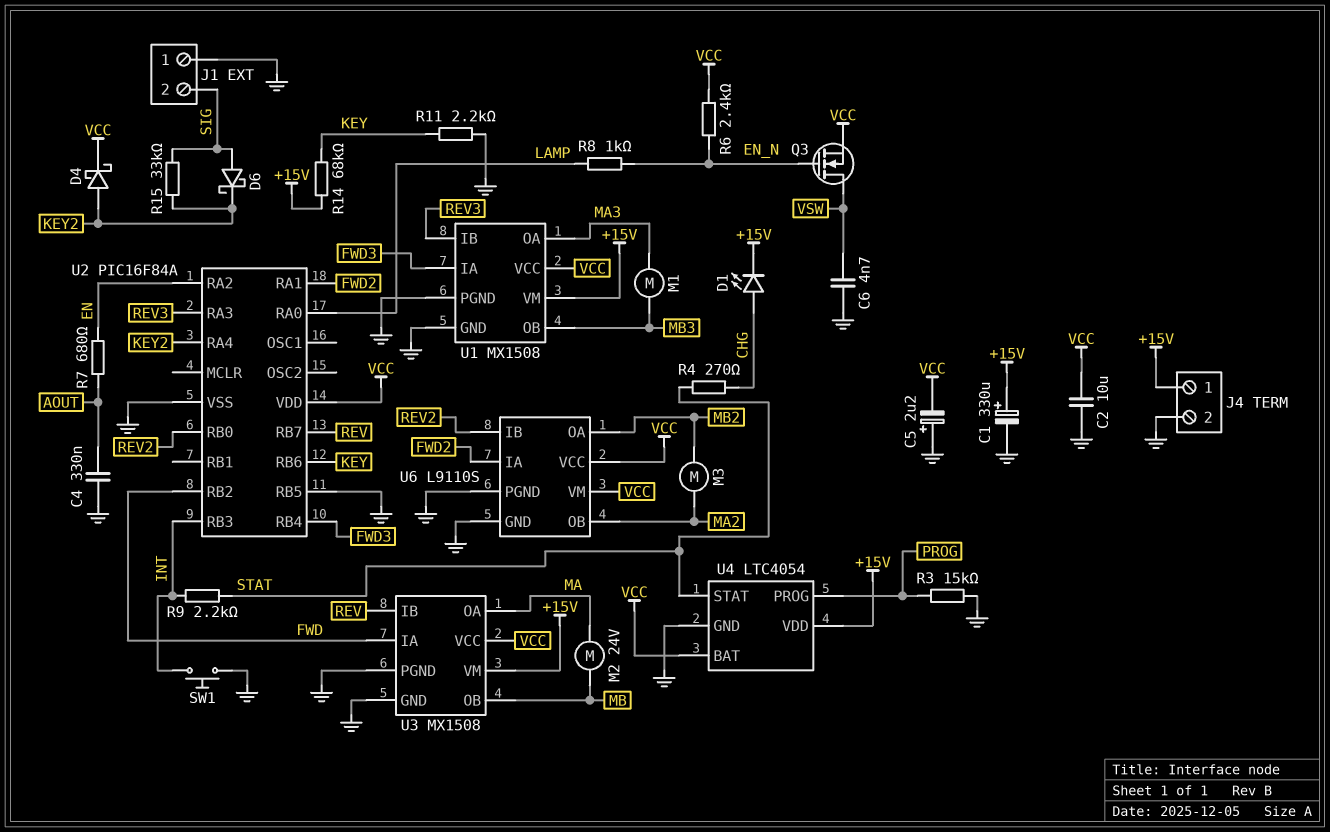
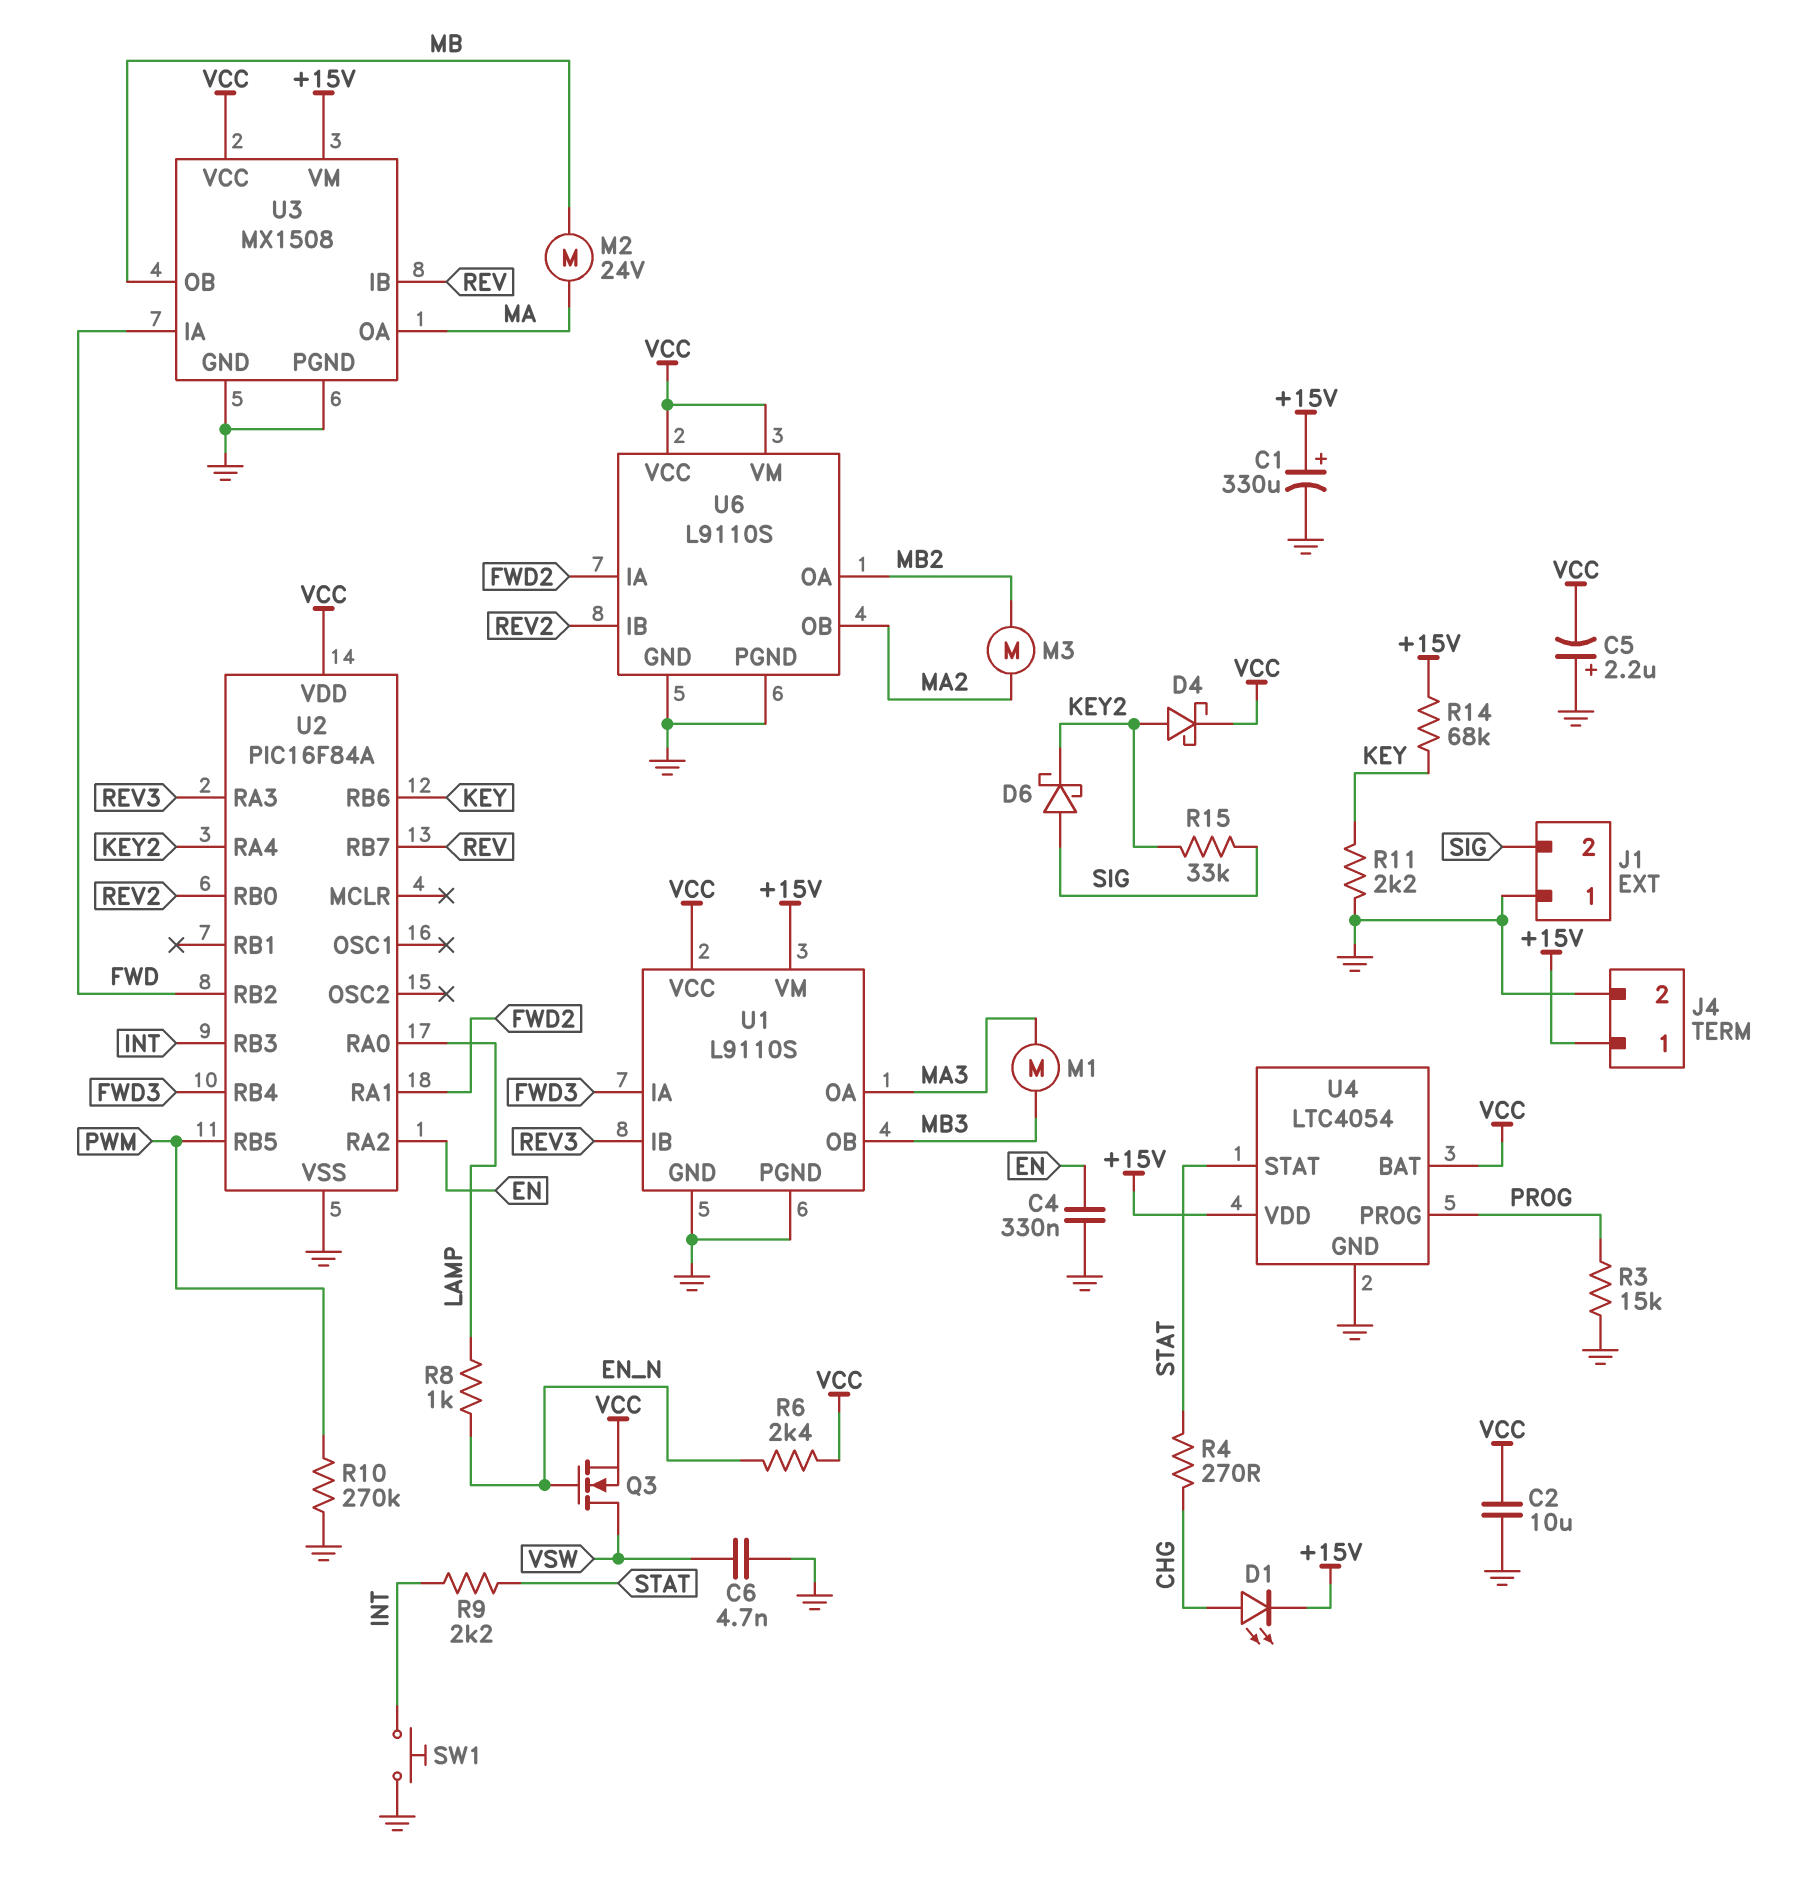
C4: 330nF (AOUT, GND) -> 330nF (EN, GND)
R7: 680 (AOUT, EN) -> none
R10: none -> 270k (GND, PWM)
U1: MX1508 -> L9110S
U2 pin RB5: GND -> PWM

